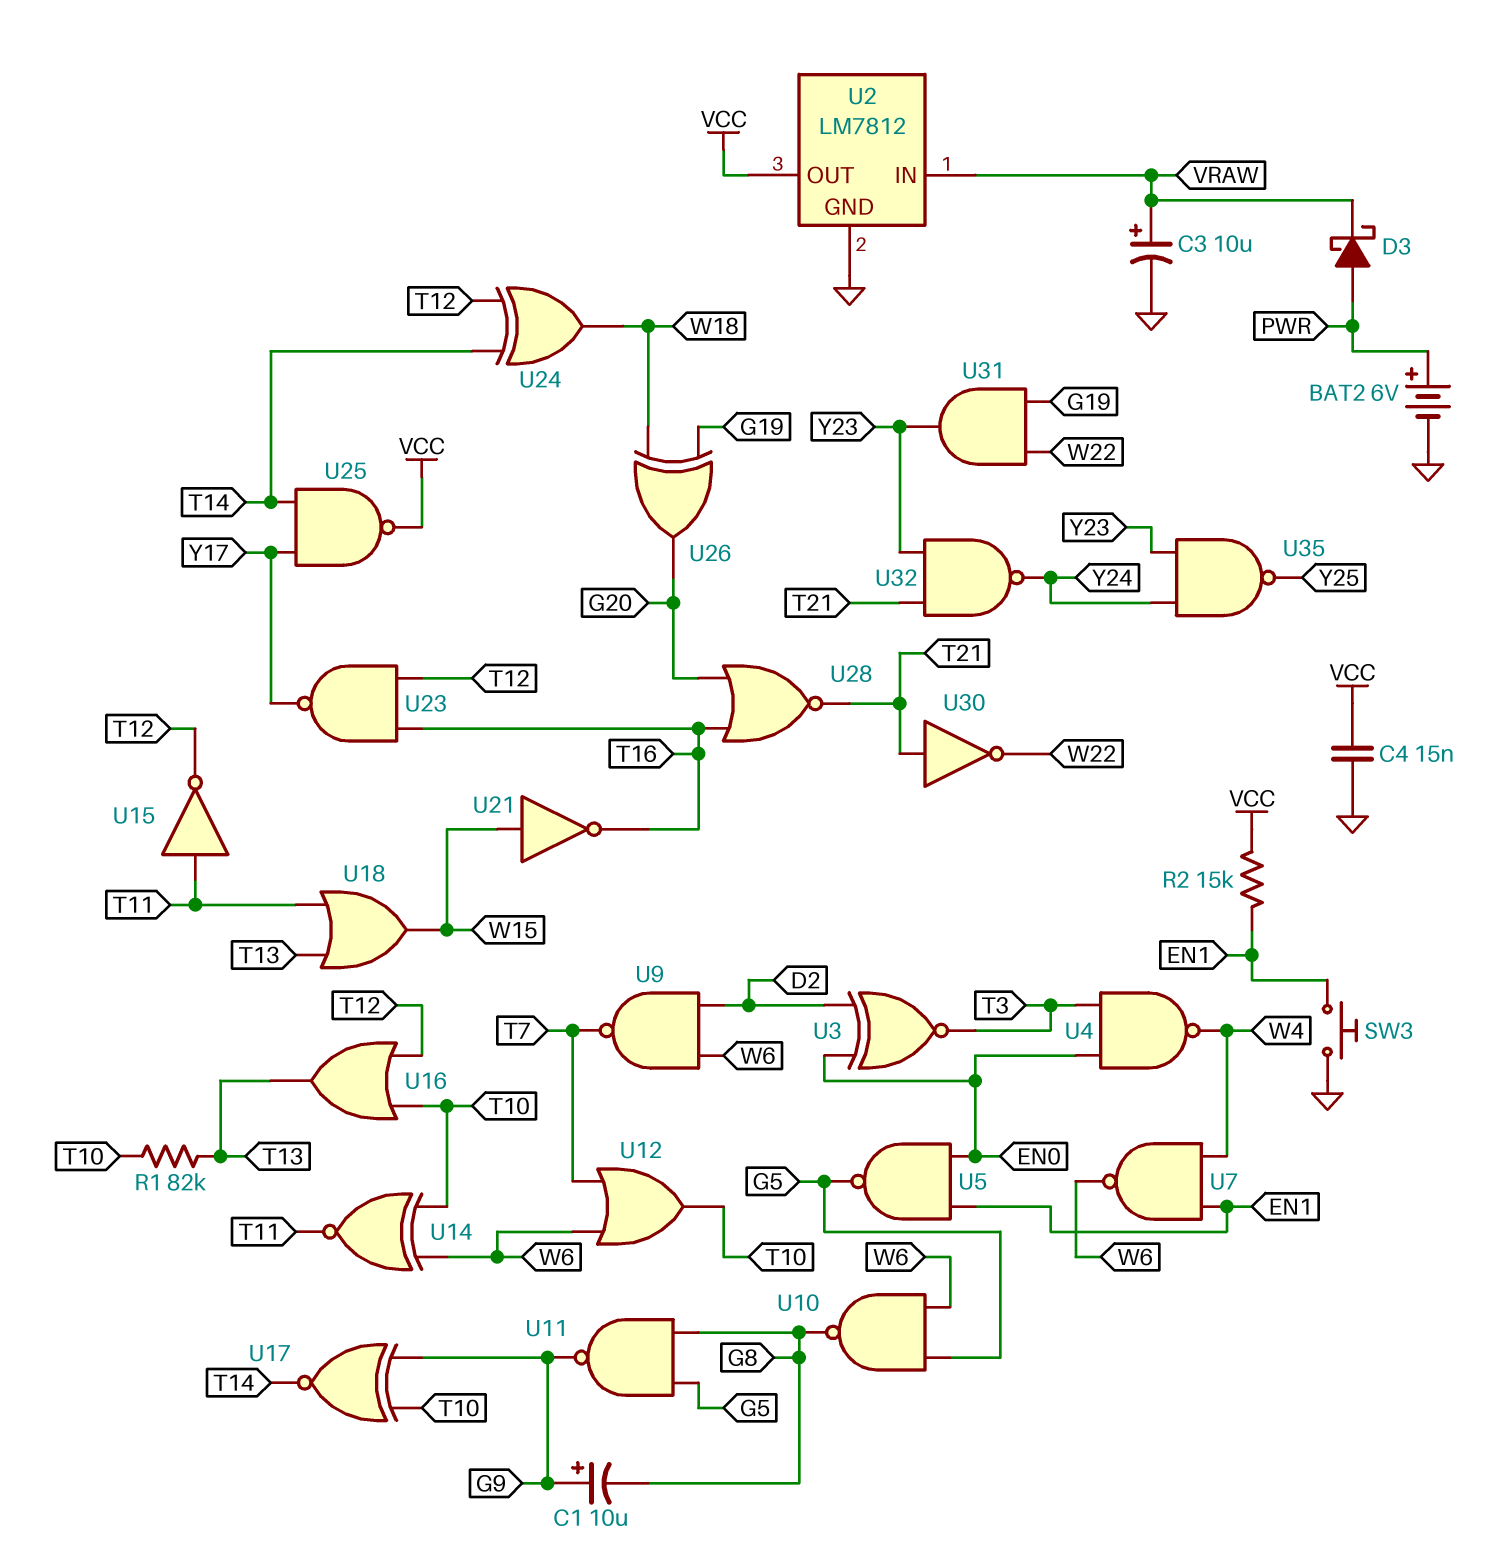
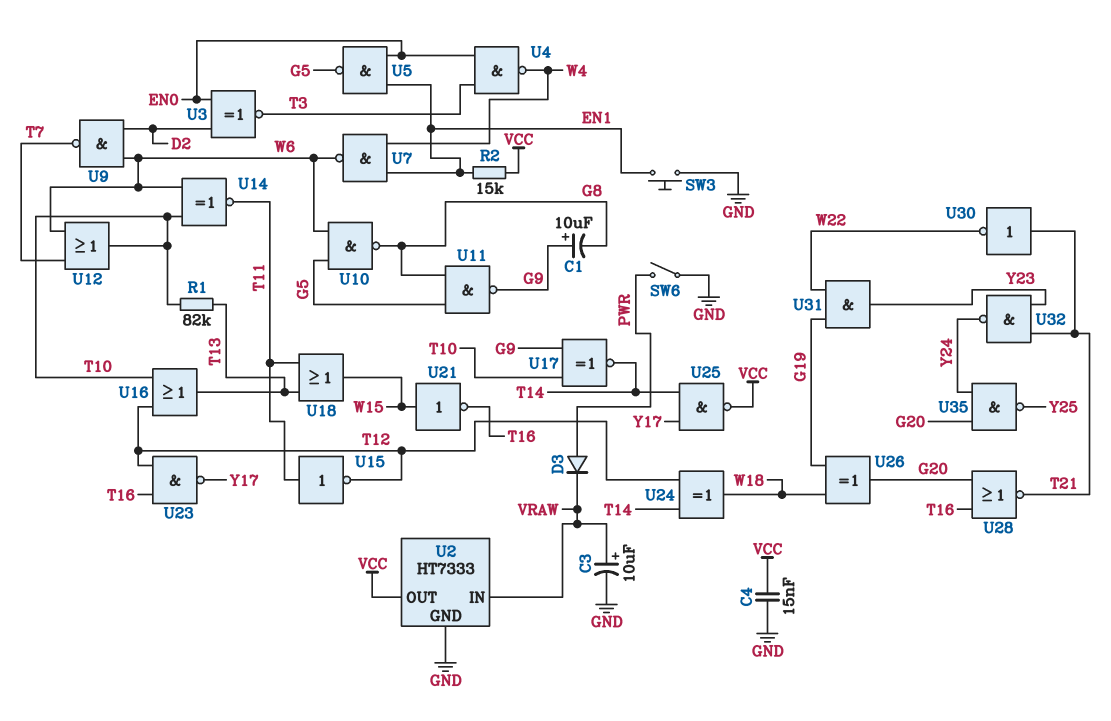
BAT2: 6V (plus PWR, minus GND) -> none
D3: schottky (A PWR, K VRAW) -> diode (A PWR, K VRAW)
SW6: none -> switch (GND, PWR)
U2: LM7812 -> HT7333
U35: NAND (in Y23, in Y24, out Y25) -> NAND (in G20, in Y24, out Y25)

